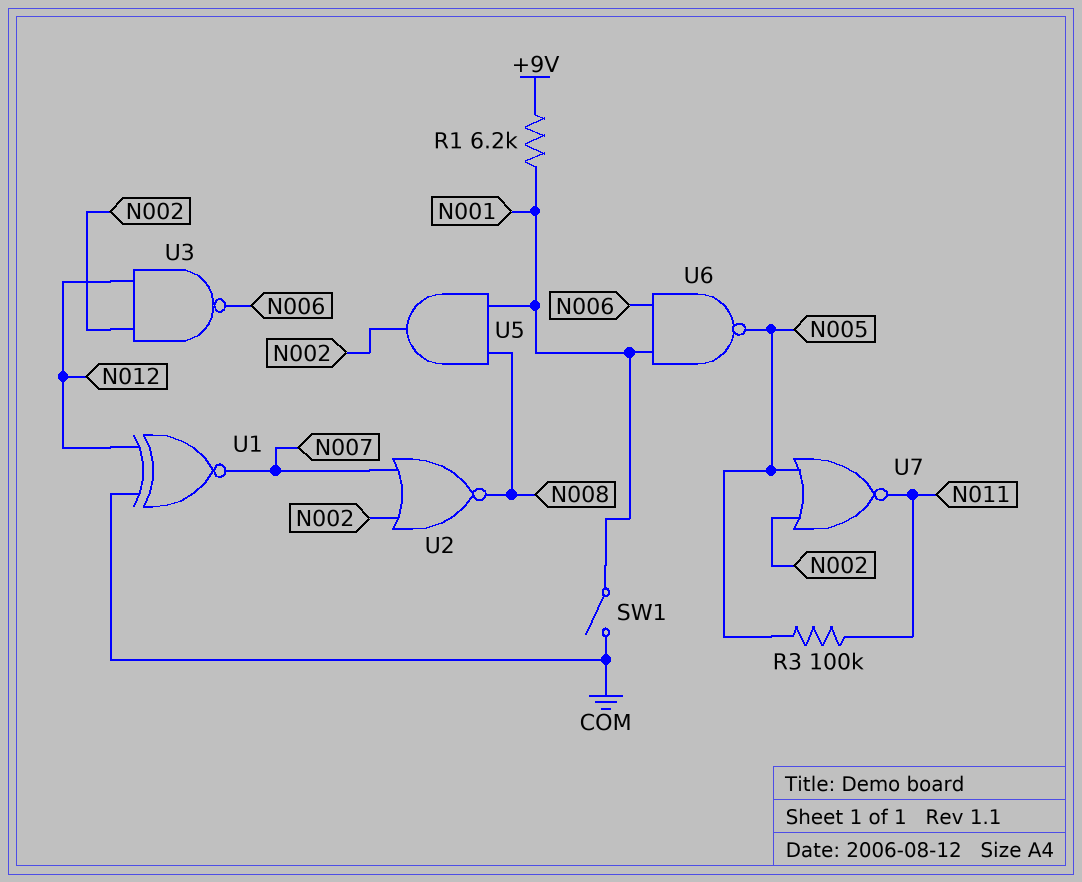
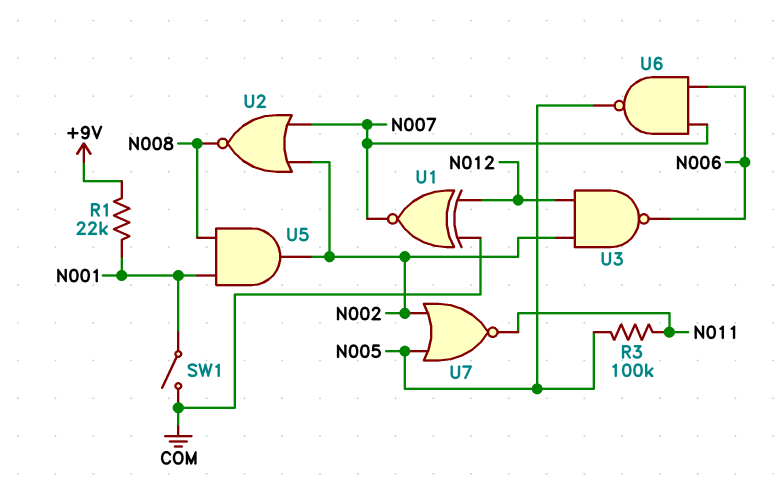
R1: 6.2k (+9V, N001) -> 22k (+9V, N001)
U6: NAND (in N001, in N006, out N005) -> NAND (in N006, in N007, out N005)

